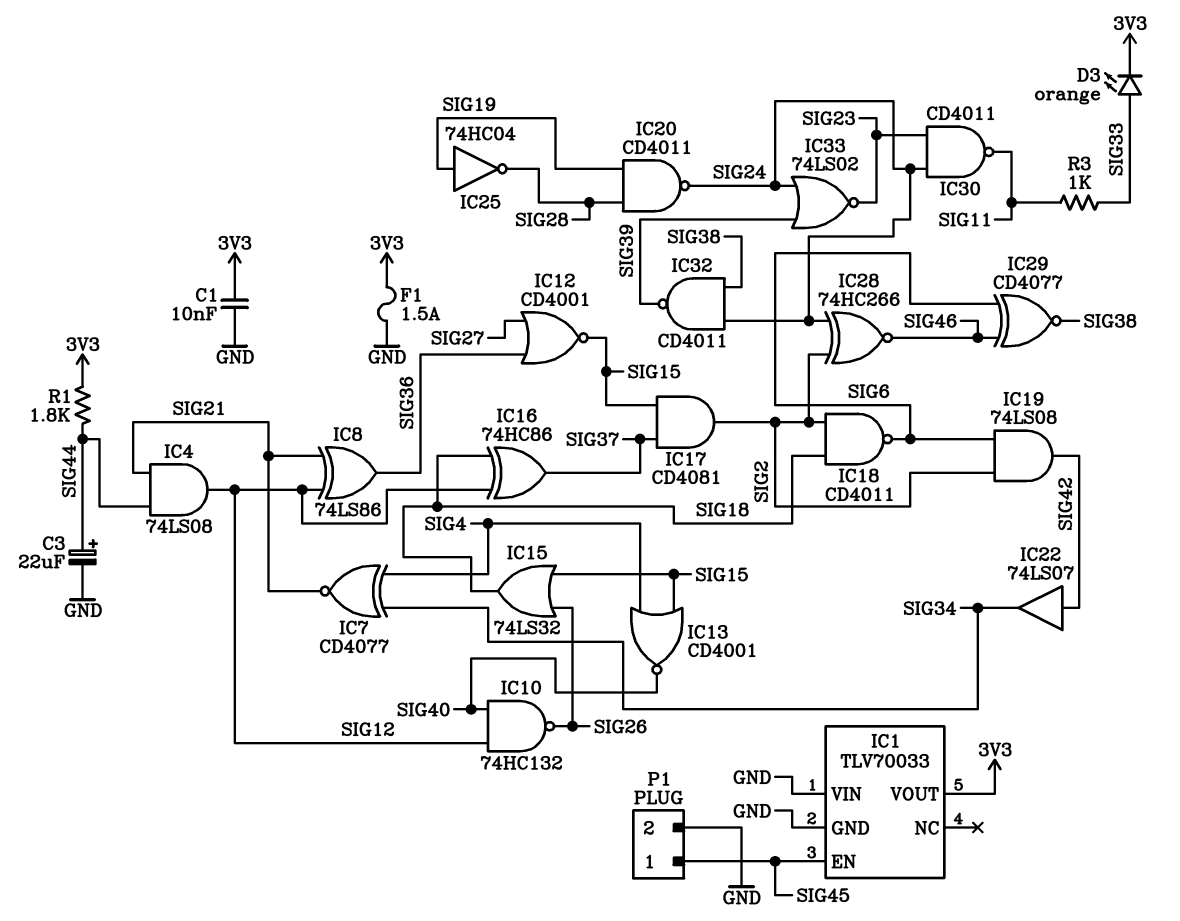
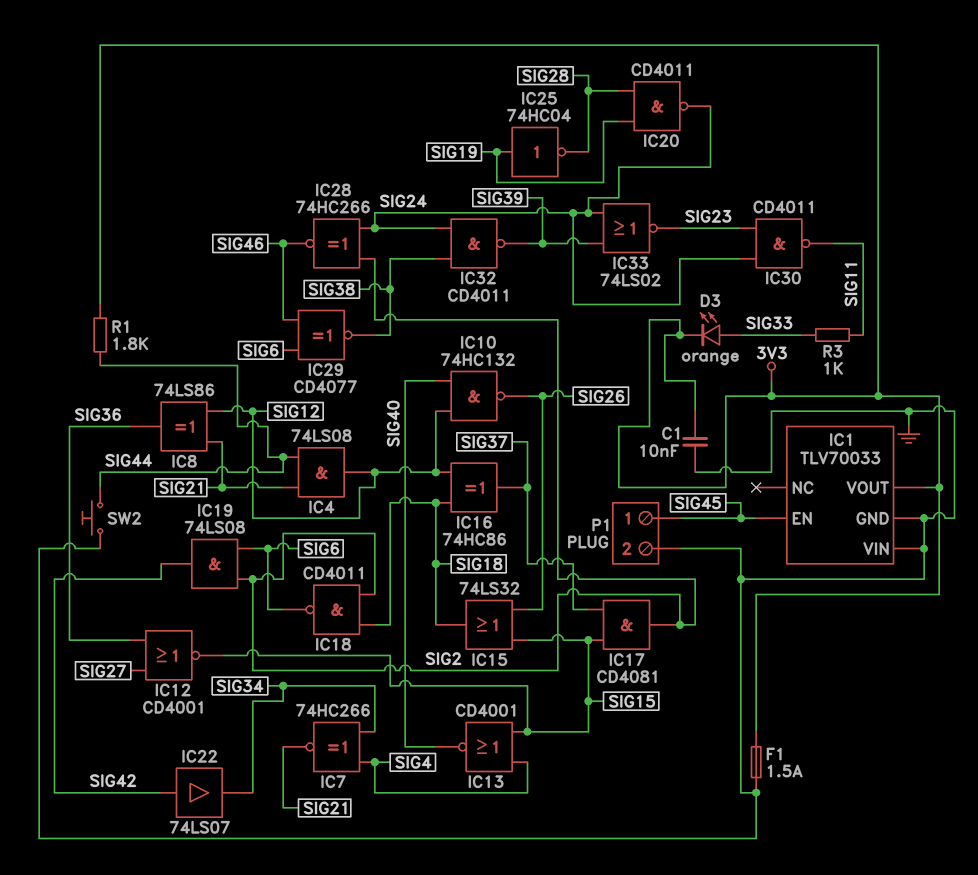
C3: 22uF (plus SIG44, minus GND) -> none
IC7: XNOR CD4077 (in SIG4, in SIG34, out SIG21) -> XNOR 74HC266 (in SIG4, in SIG34, out SIG21)
SW2: none -> button (GND, SIG44)

